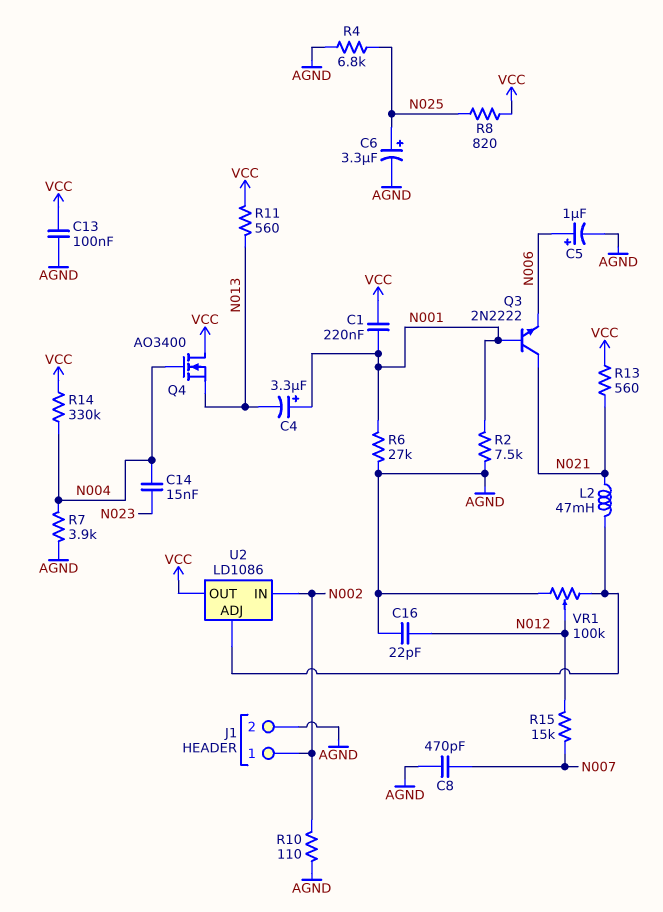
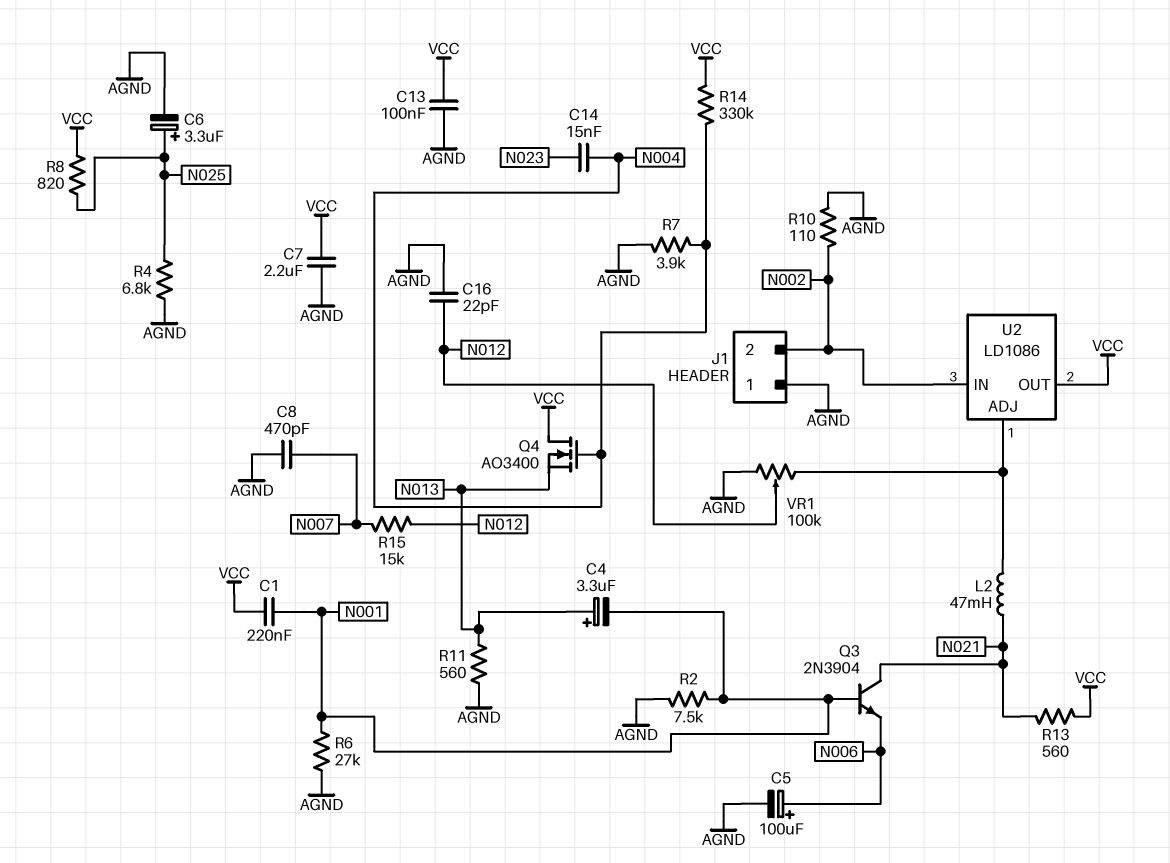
C4: 3.3uF (plus N001, minus N013) -> 3.3uF (plus N013, minus N001)
C5: 1uF (plus N006, minus AGND) -> 100uF (plus N006, minus AGND)
C7: none -> 2.2uF (AGND, VCC)
J1 pin 1: N002 -> AGND
J1 pin 2: AGND -> N002
Q3: NPN 2N2222 (B N001, C N021, E N006) -> NPN 2N3904 (B N001, C N021, E N006)
R11: 560 (N013, VCC) -> 560 (AGND, N013)

